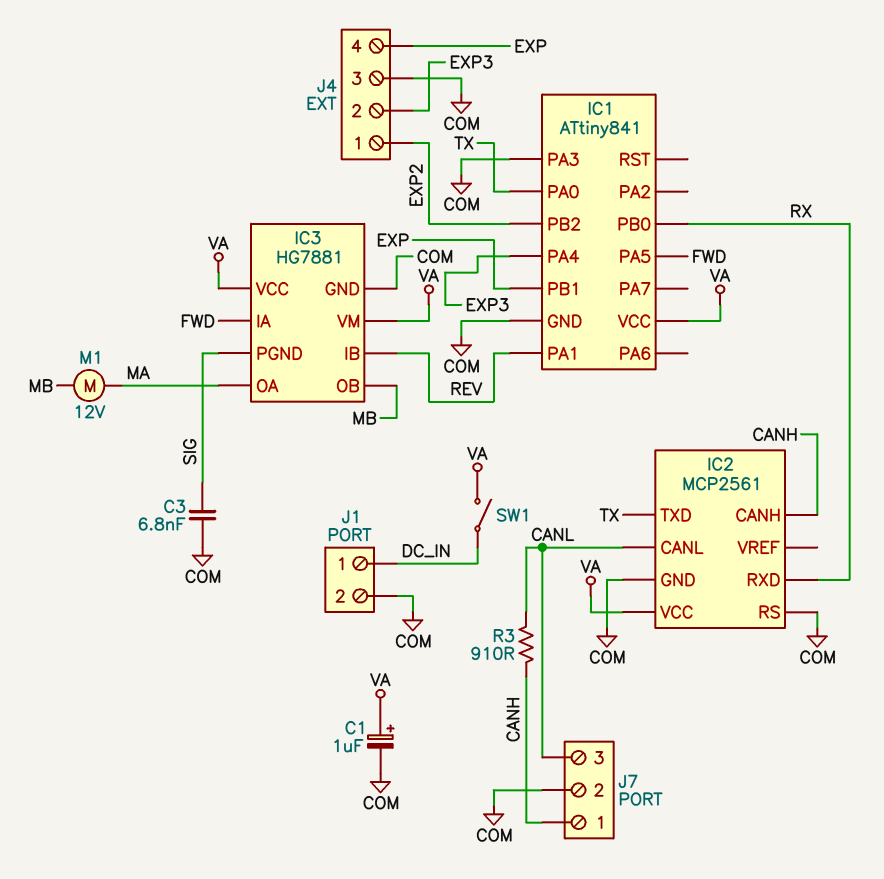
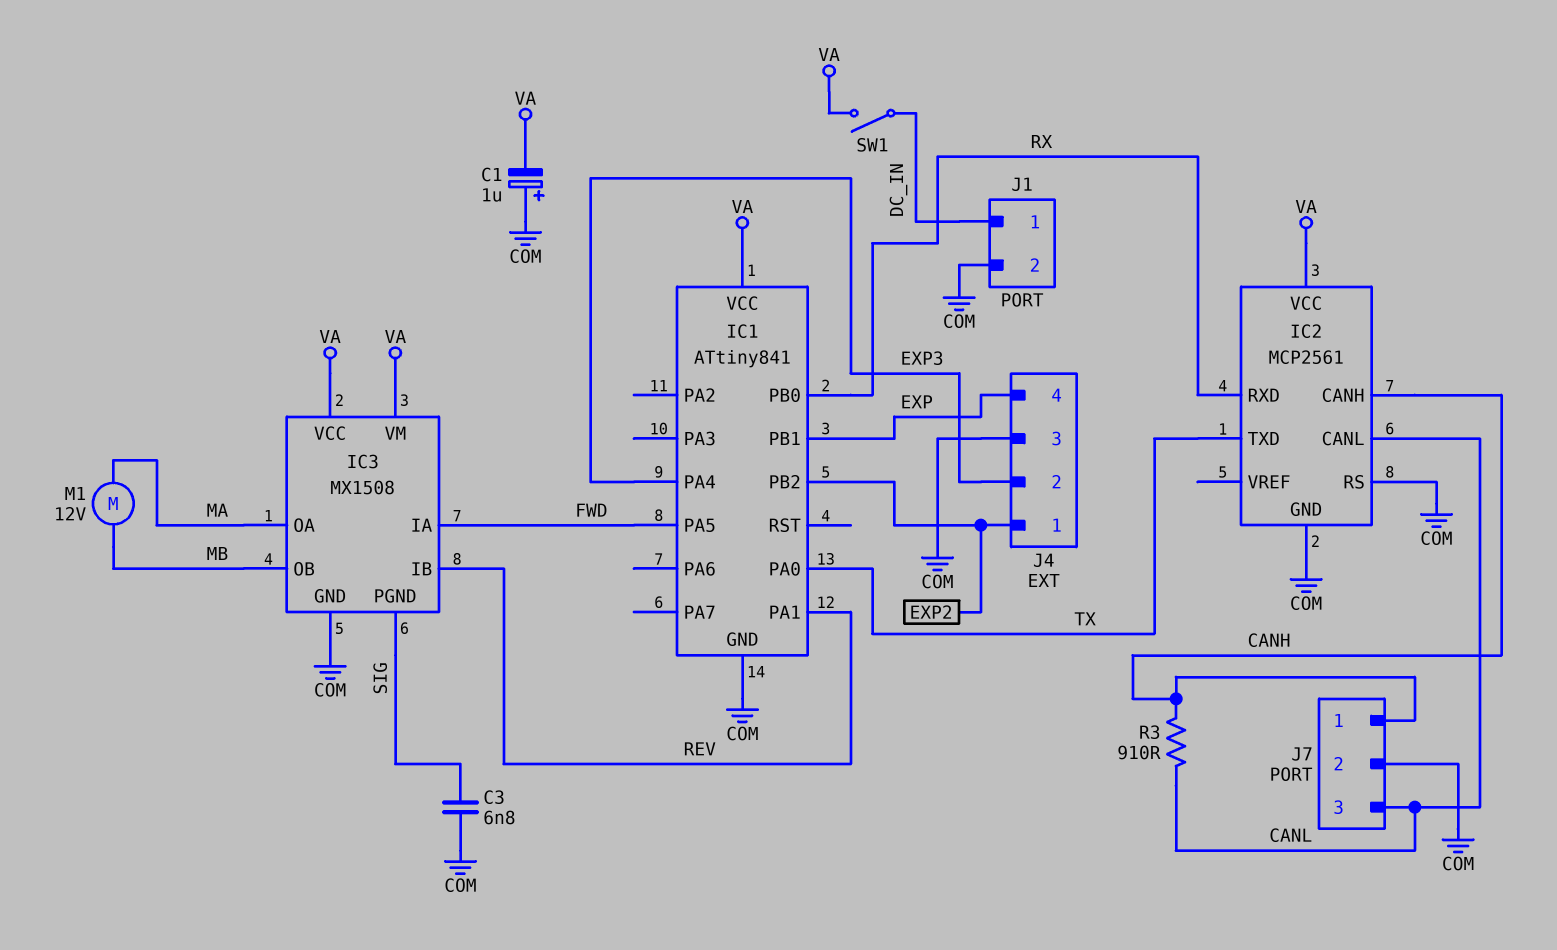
C1: 1uF (plus VA, minus COM) -> 1uF (plus COM, minus VA)
IC1 pin PA3: COM -> none
IC3: HG7881 -> MX1508

